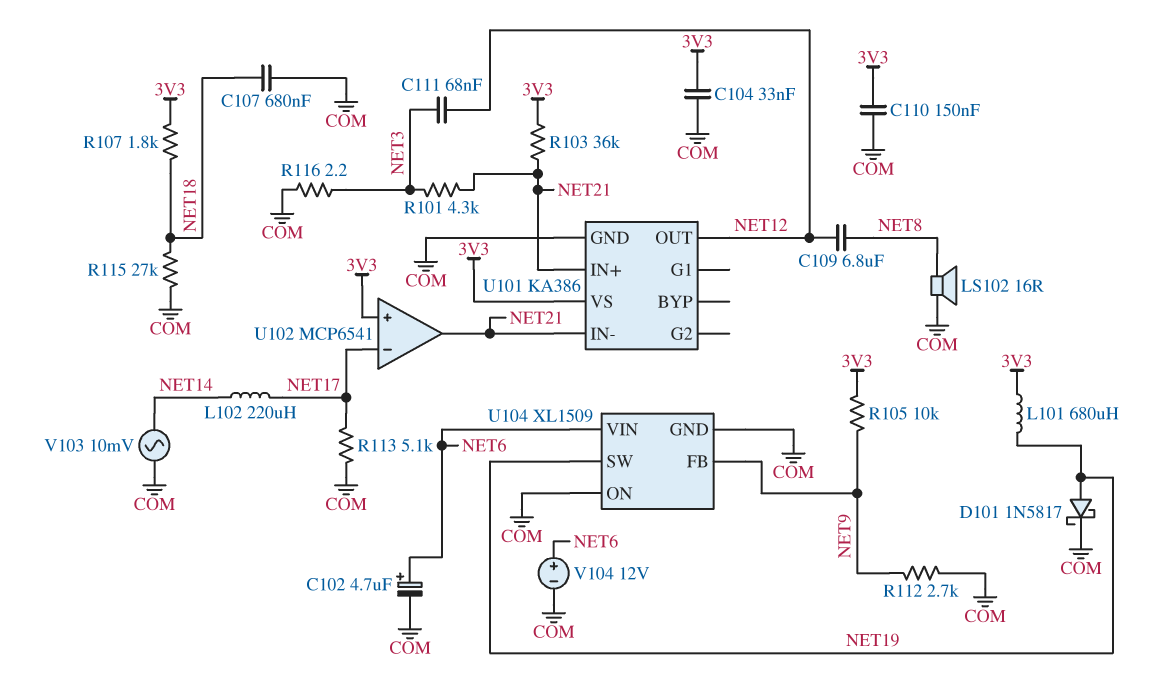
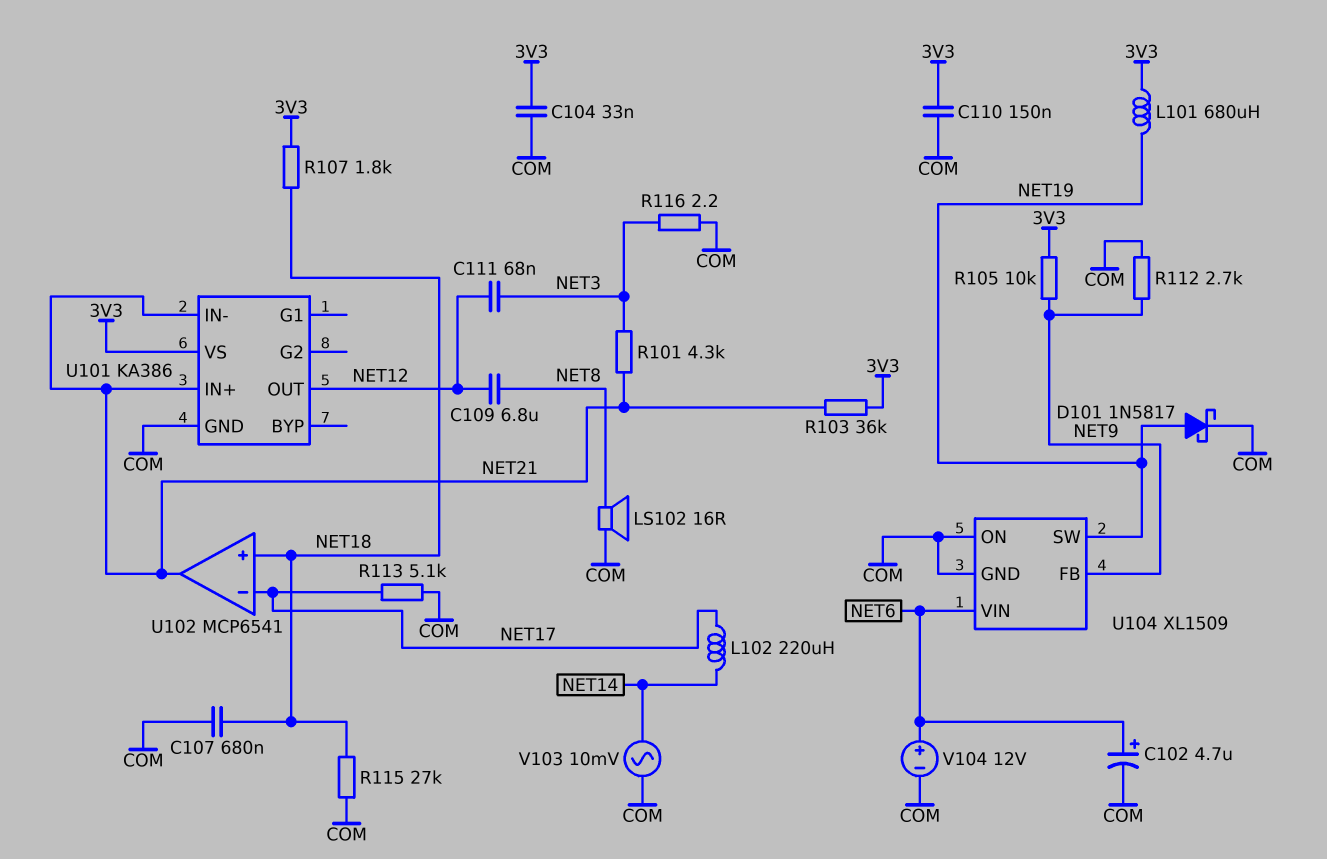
U102 pin in+: 3V3 -> NET18

